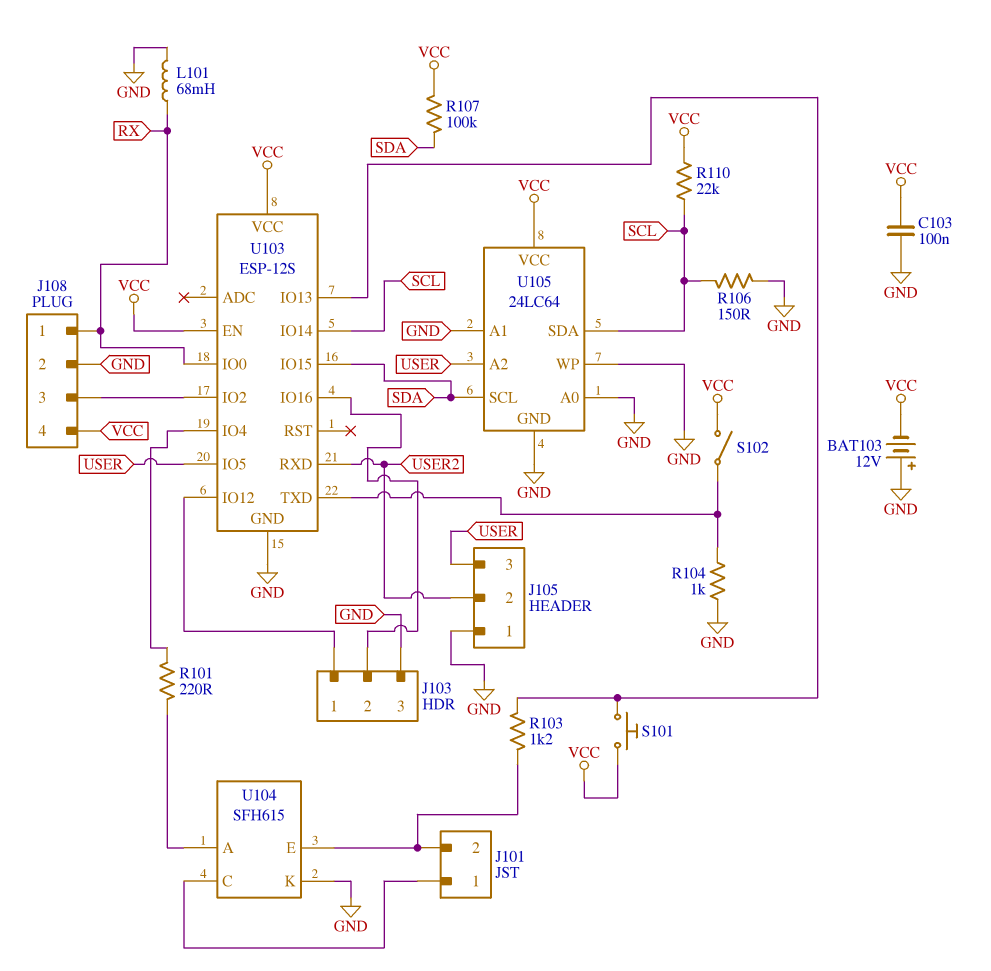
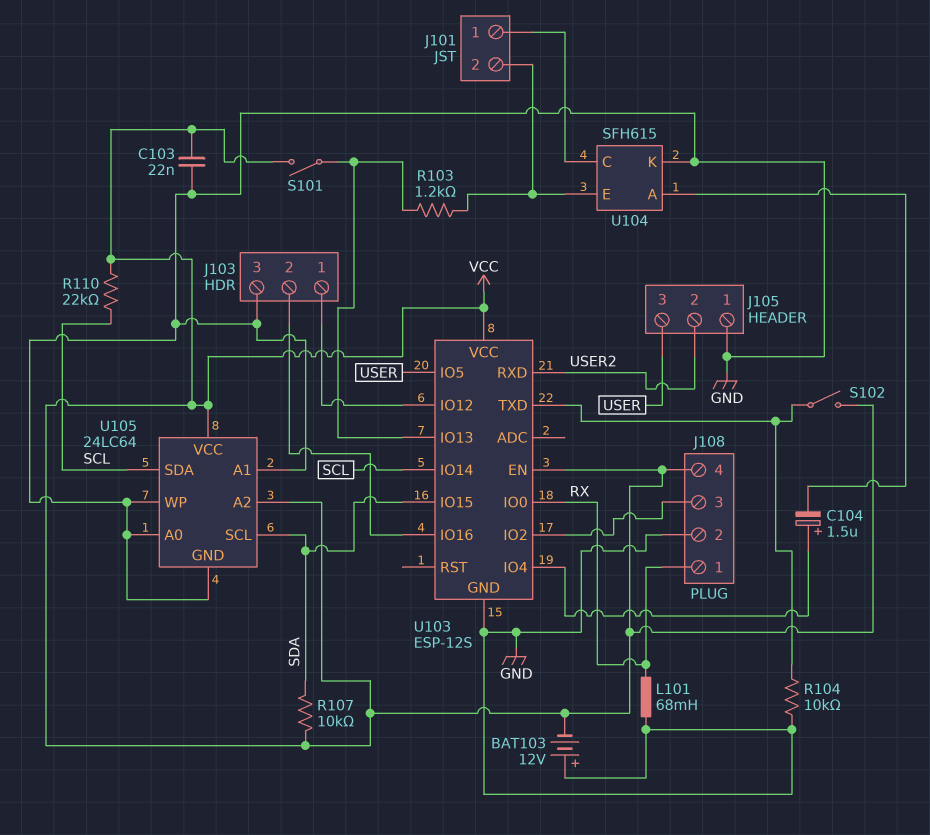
C103: 100nF (GND, VCC) -> 22nF (GND, VCC)
C104: none -> 1.5uF (plus U103/IO4, minus U104/A)
R101: 220 (U103/IO4, U104/A) -> none
R104: 1k (GND, U103/TXD) -> 10k (GND, U103/TXD)
R106: 150 (GND, SCL) -> none
R107: 100k (SDA, VCC) -> 10k (SDA, VCC)
S101: button (U103/IO13, VCC) -> switch (U103/IO13, VCC)
U105 pin A2: USER -> VCC

